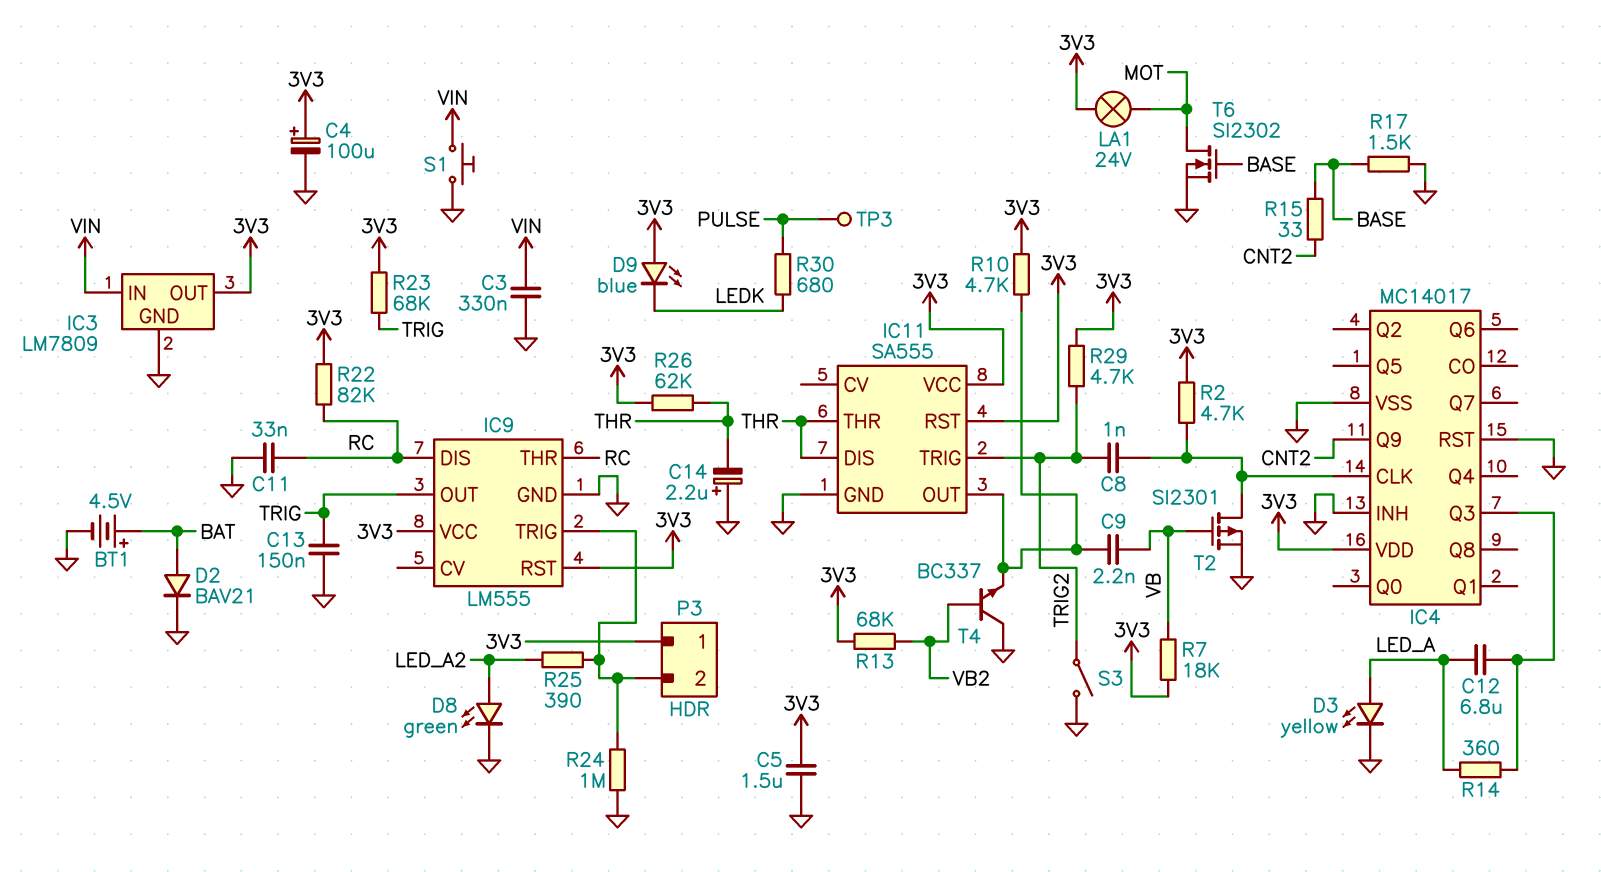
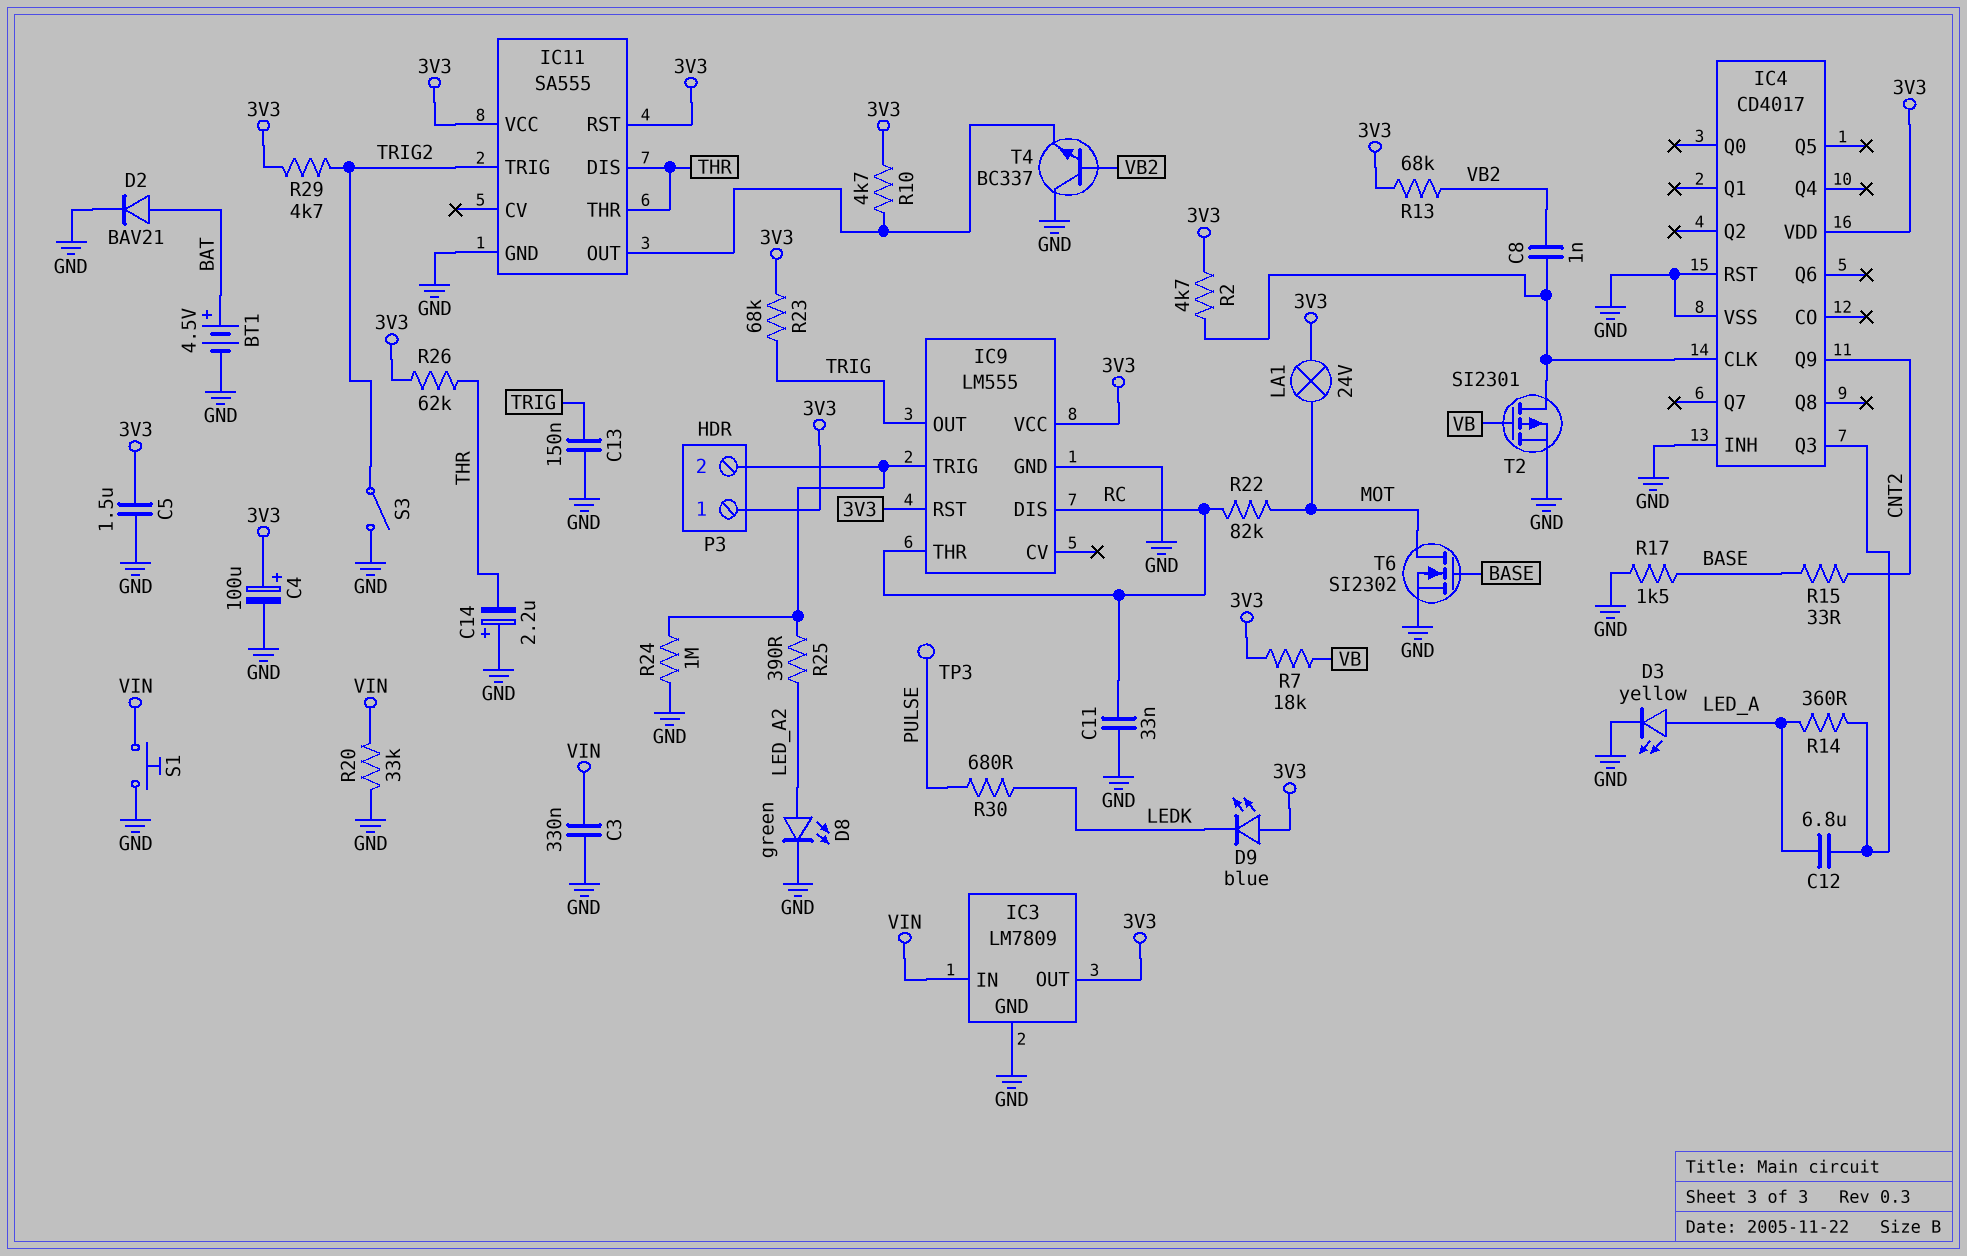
C8: 1nF (IC4/CLK, TRIG2) -> 1nF (IC4/CLK, VB2)
C9: 2.2nF (IC11/OUT, VB) -> none
IC4: MC14017 -> CD4017
R20: none -> 33k (GND, VIN)
R22: 82k (3V3, RC) -> 82k (MOT, RC)

